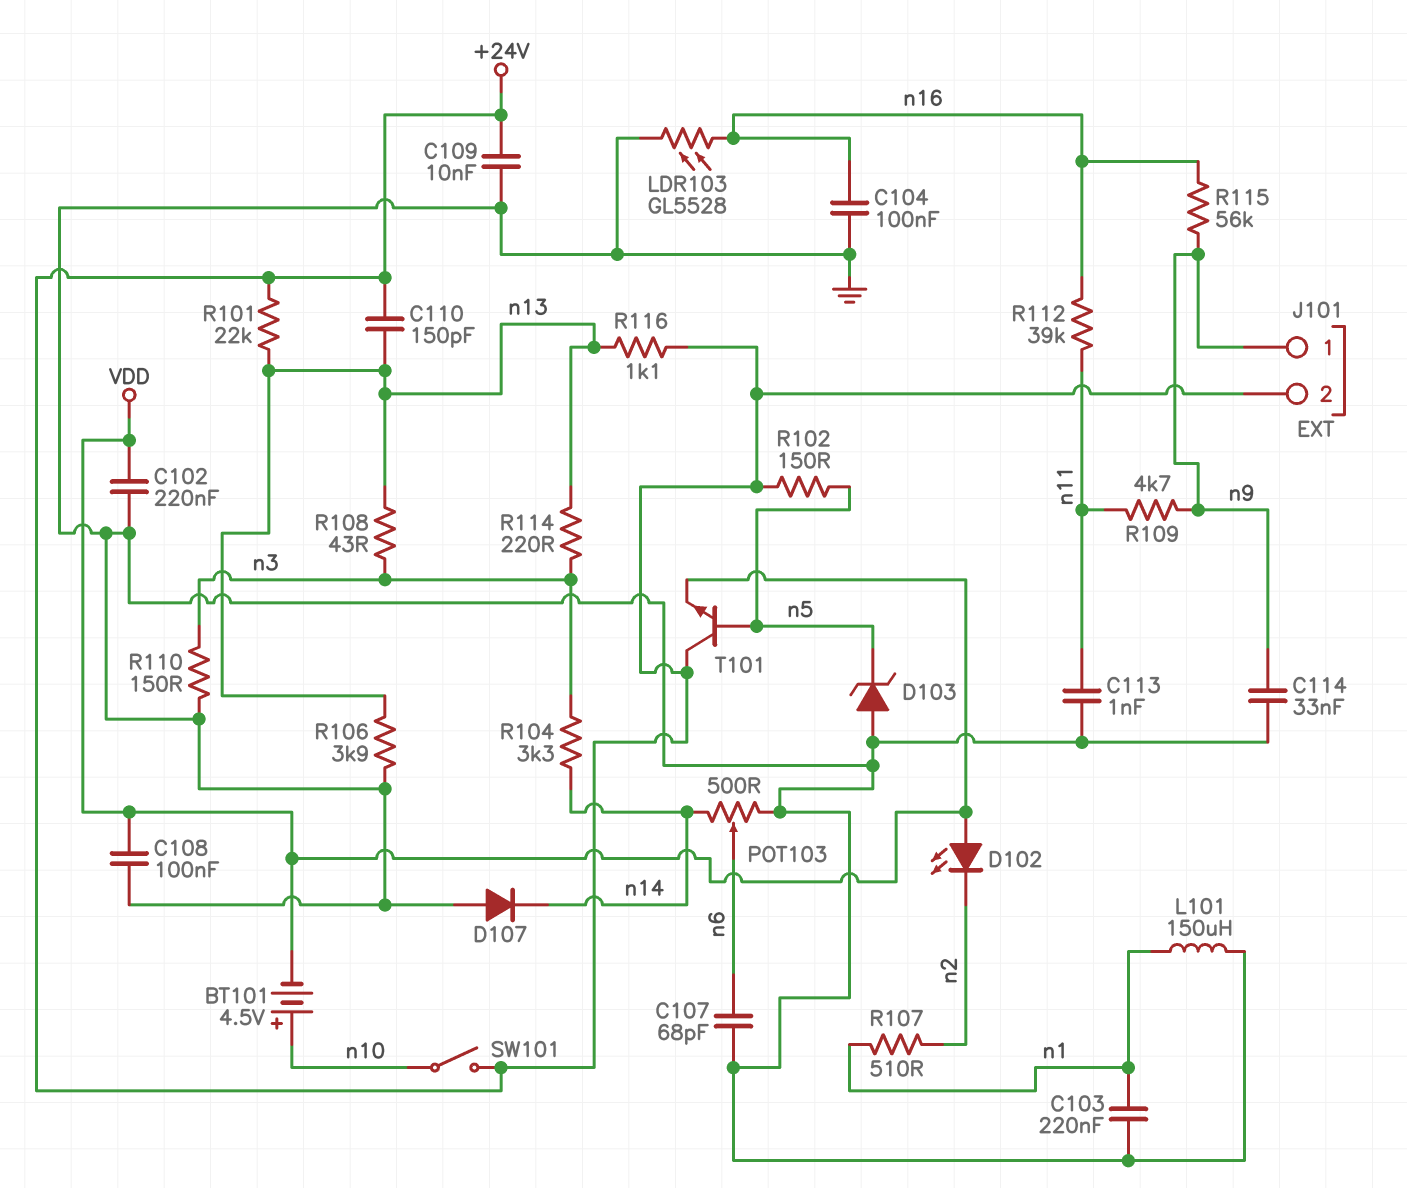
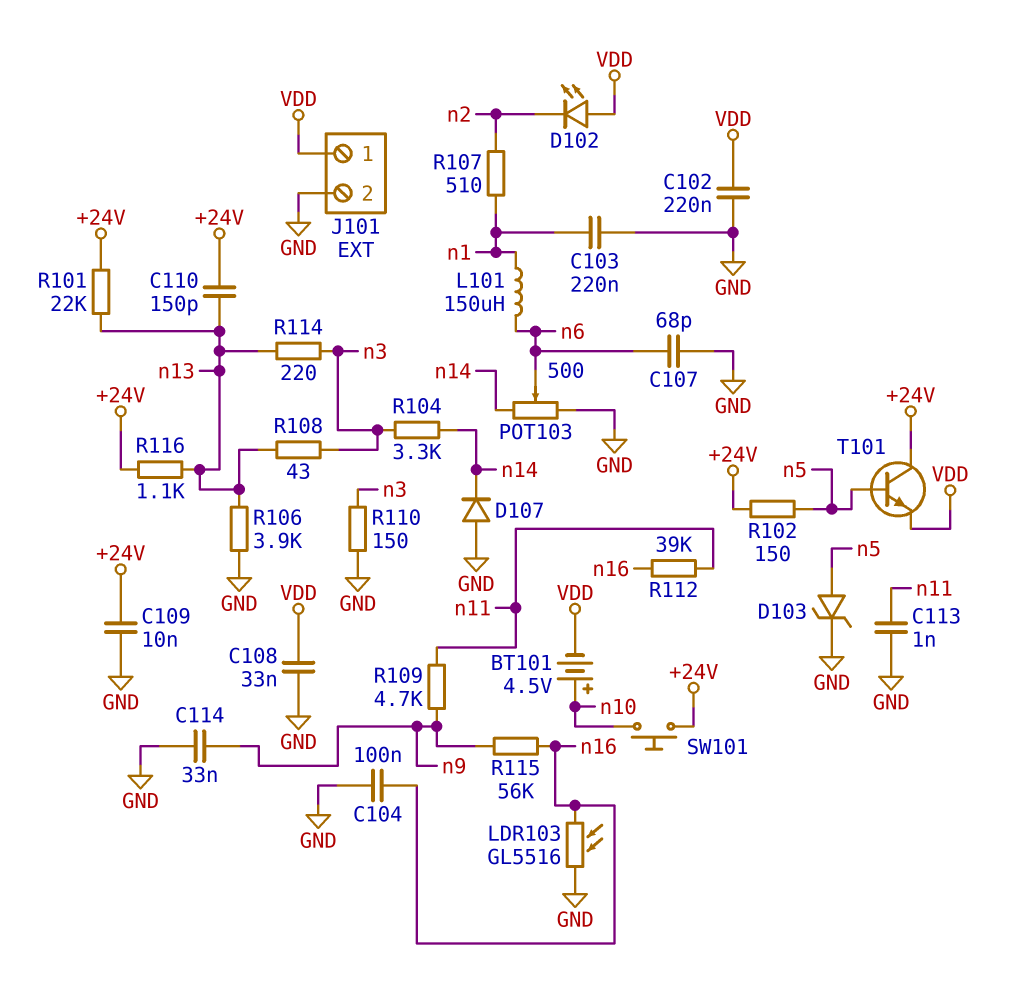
C108: 100nF (GND, VDD) -> 33nF (GND, VDD)
D103: zener (A GND, K n5) -> zener (A n5, K GND)
J101 pin 1: n9 -> VDD
J101 pin 2: +24V -> GND
L101: 150uH (GND, n1) -> 150uH (n1, n6)
LDR103: GL5528 (GND, n16) -> GL5516 (GND, n16)
SW101: switch (+24V, n10) -> button (+24V, n10)

